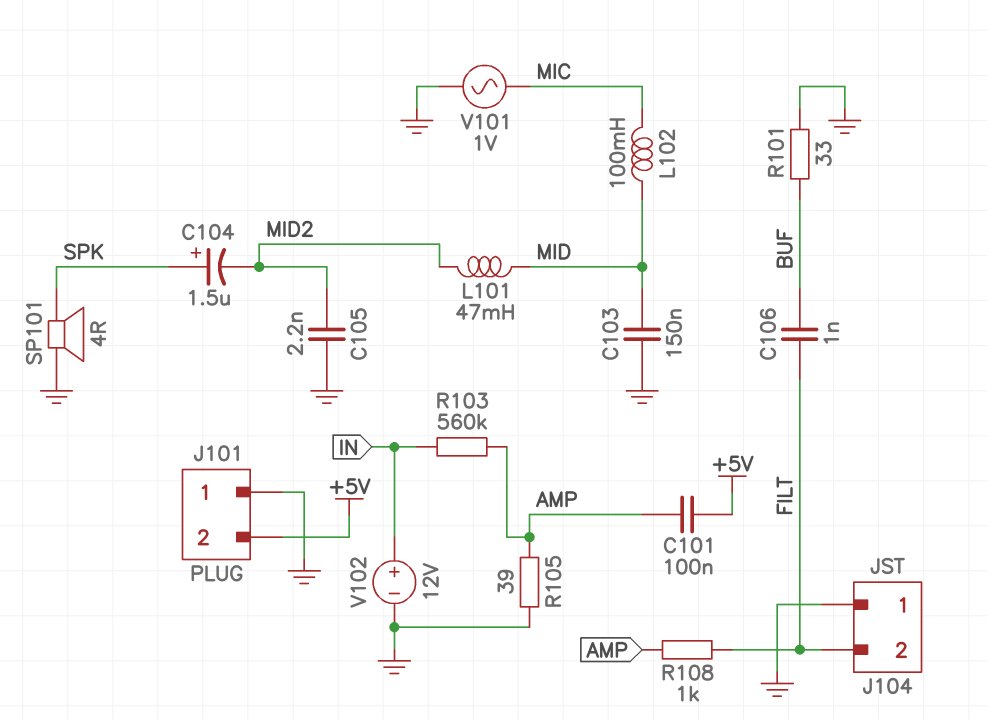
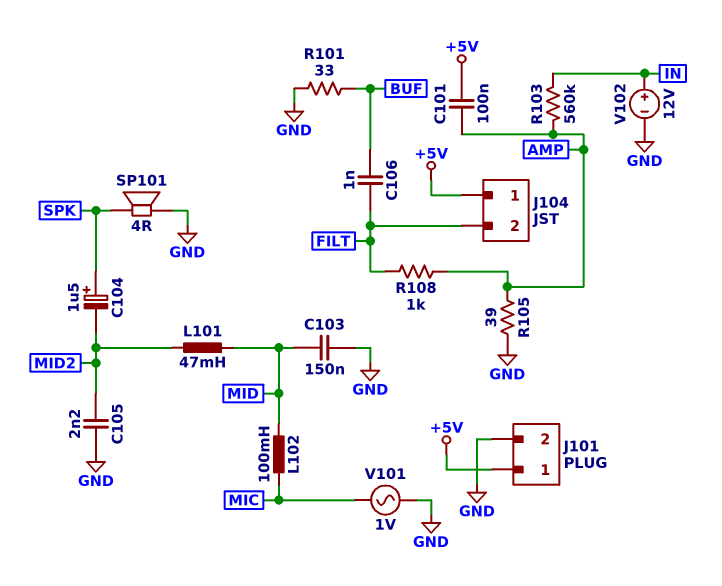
J101 pin 1: GND -> +5V
J101 pin 2: +5V -> GND
J104 pin 1: GND -> +5V

